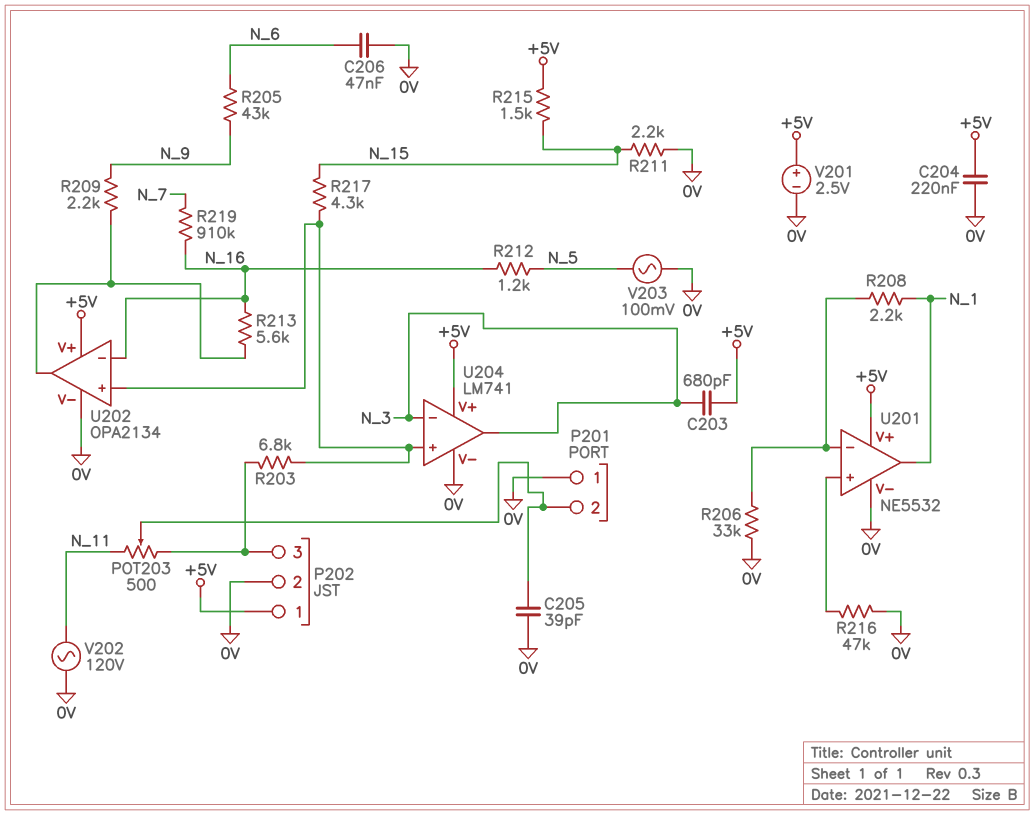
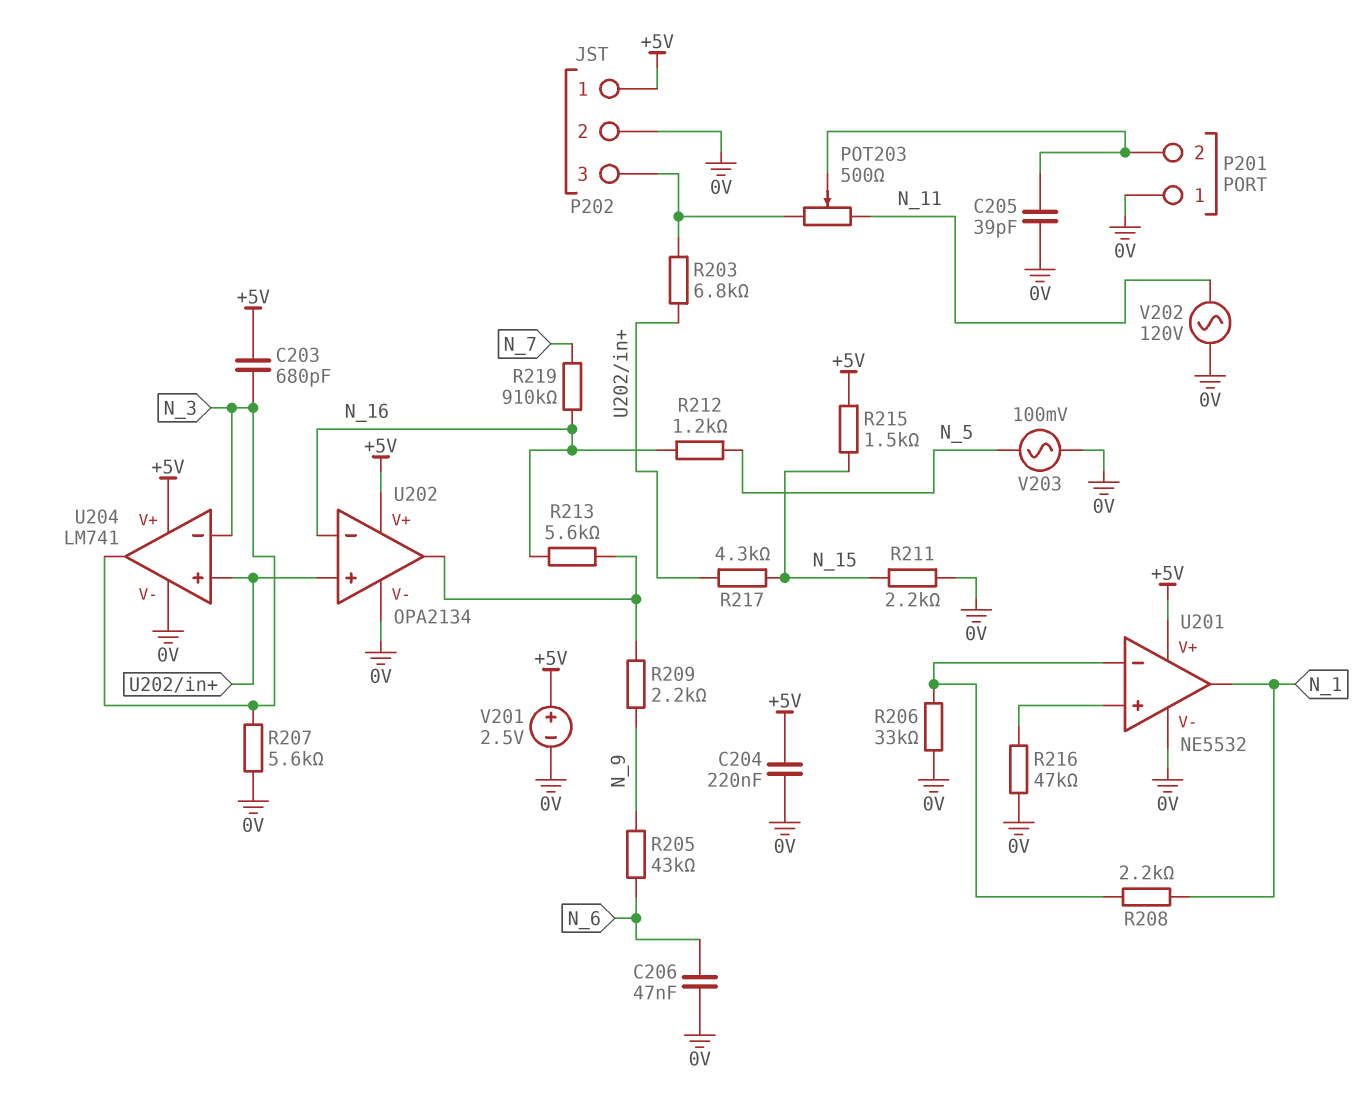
R207: none -> 5.6k (0V, N_3)

